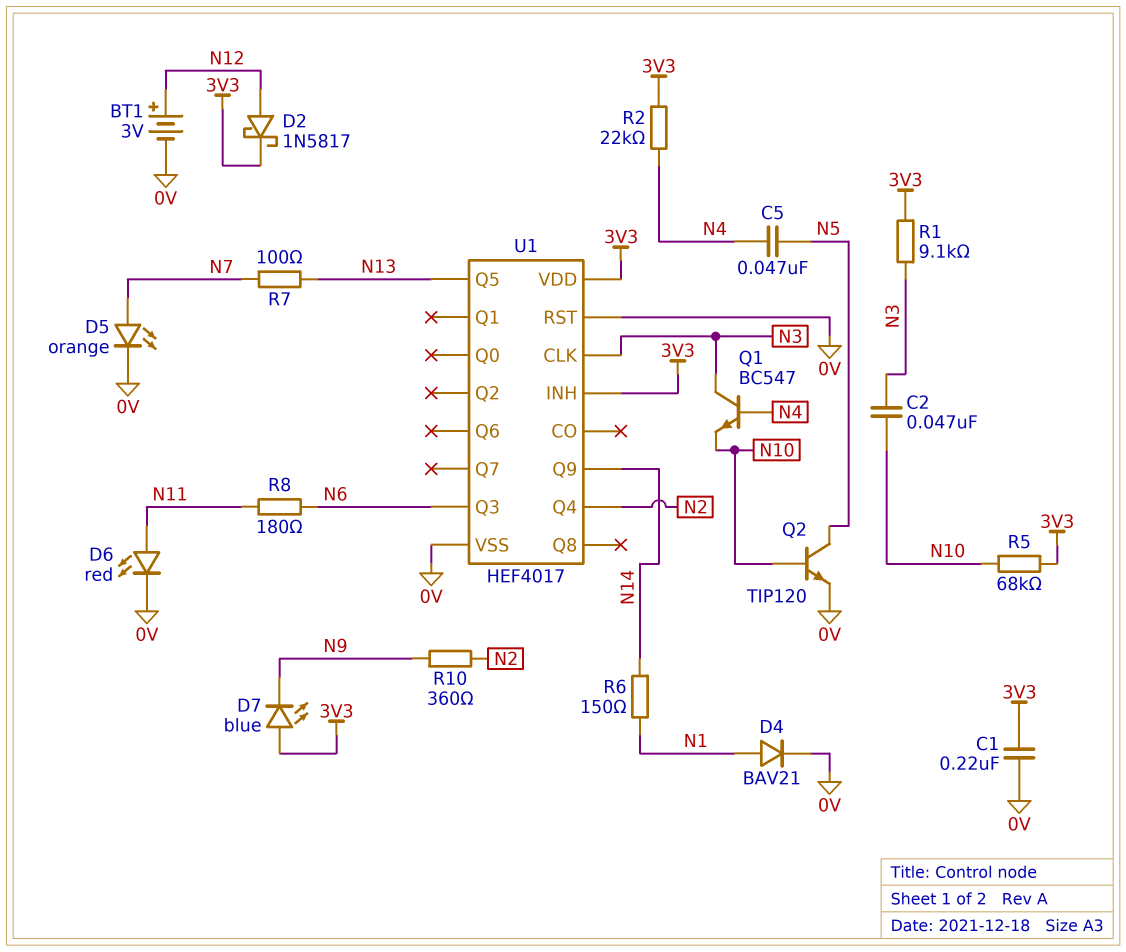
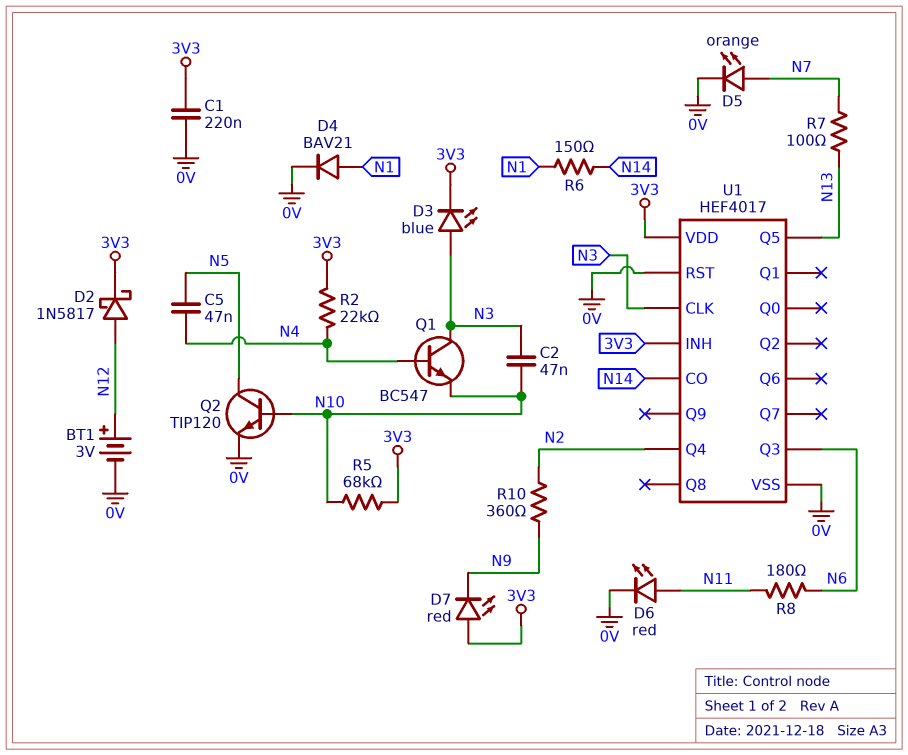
D3: none -> LED blue (A N3, K 3V3)
D7: LED blue (A 3V3, K N9) -> LED red (A 3V3, K N9)
R1: 9.1k (3V3, N3) -> none
U1 pin CO: none -> N14
U1 pin Q9: N14 -> none

